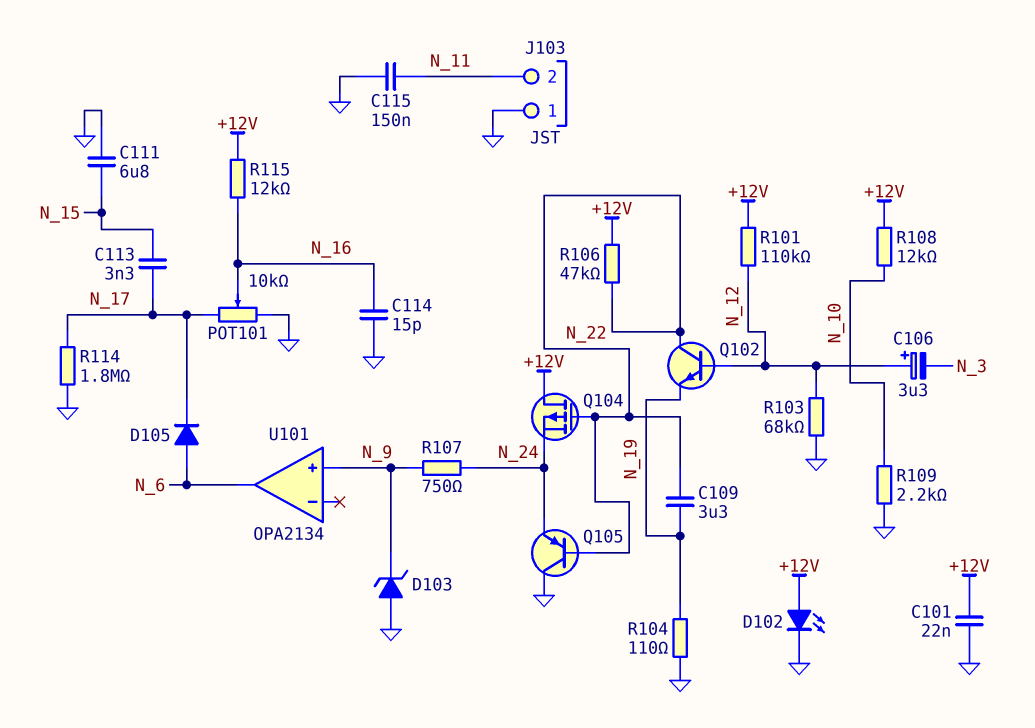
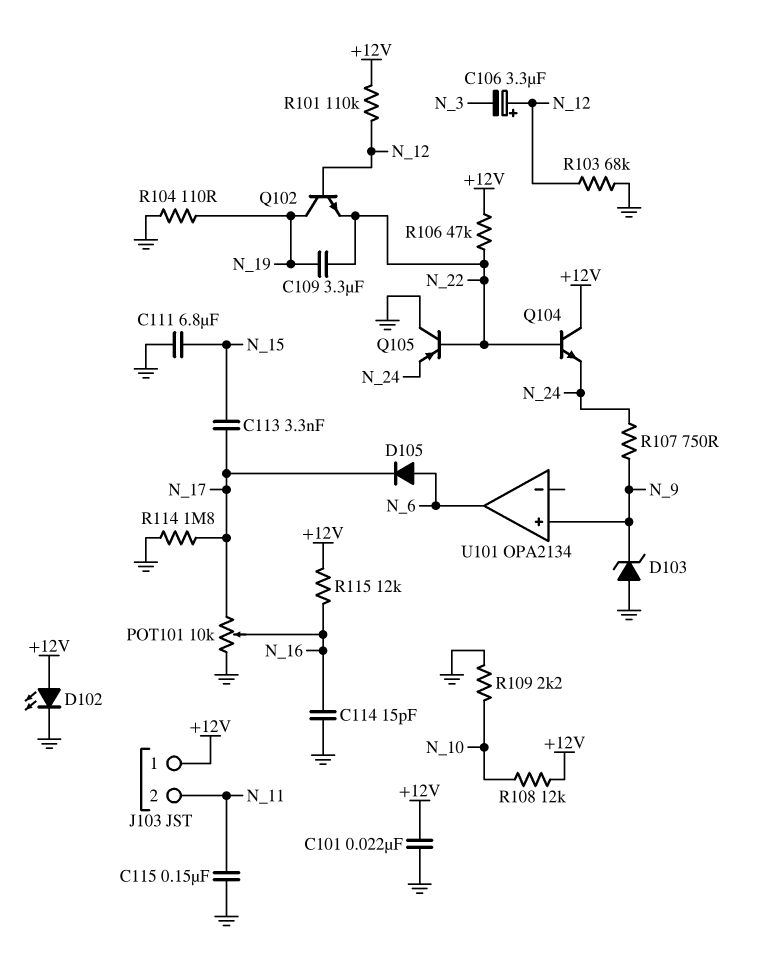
J103 pin 1: GND -> +12V
Q102: NPN (B N_12, C N_22, E N_19) -> NPN (B N_12, C N_19, E N_22)
Q104: PMOS (G N_22, D +12V, S N_24) -> NPN (B N_22, C +12V, E N_24)

